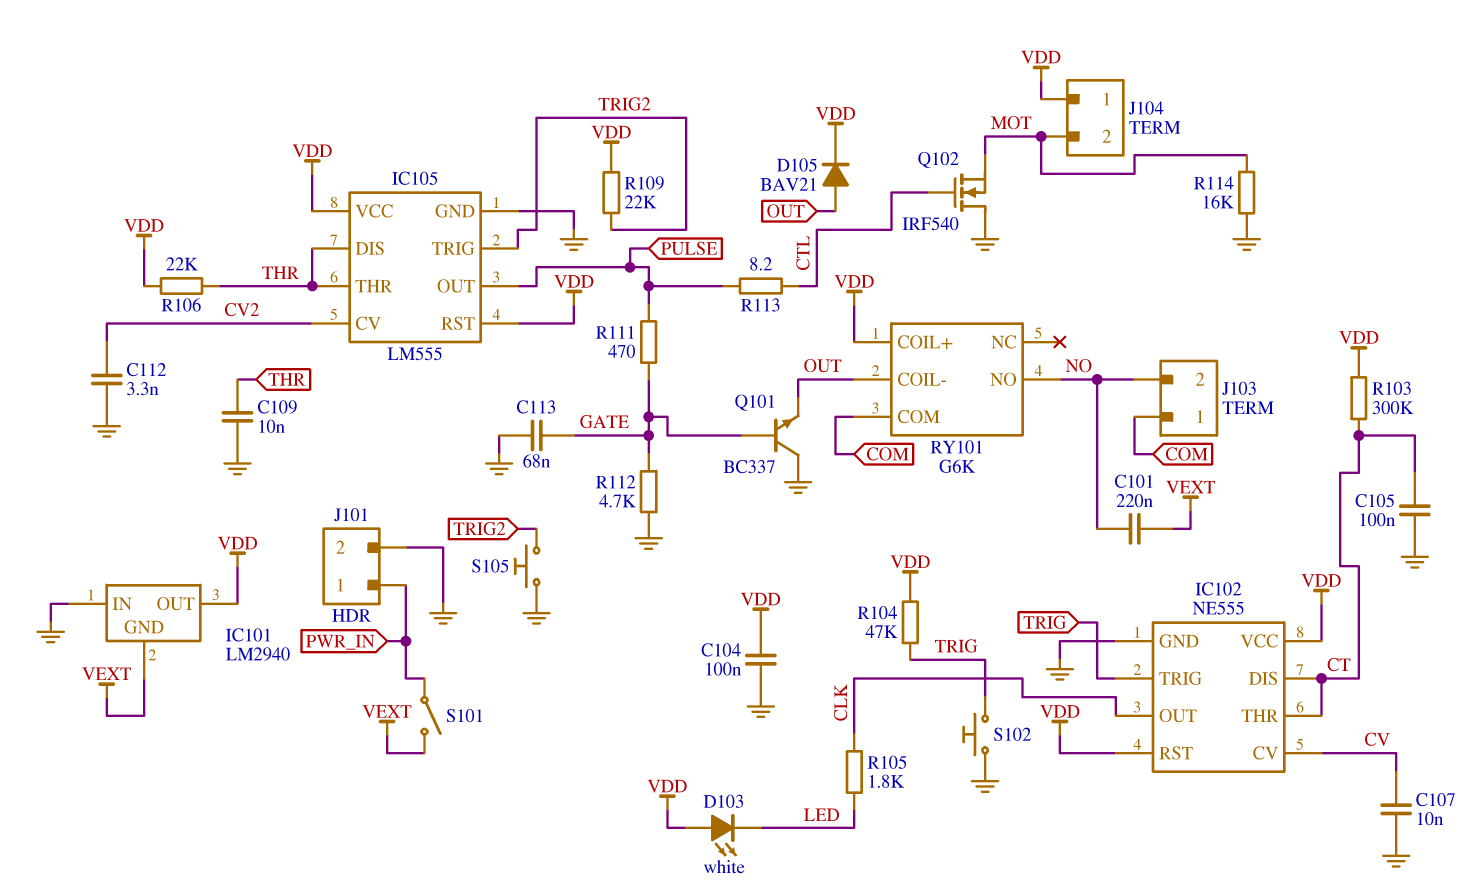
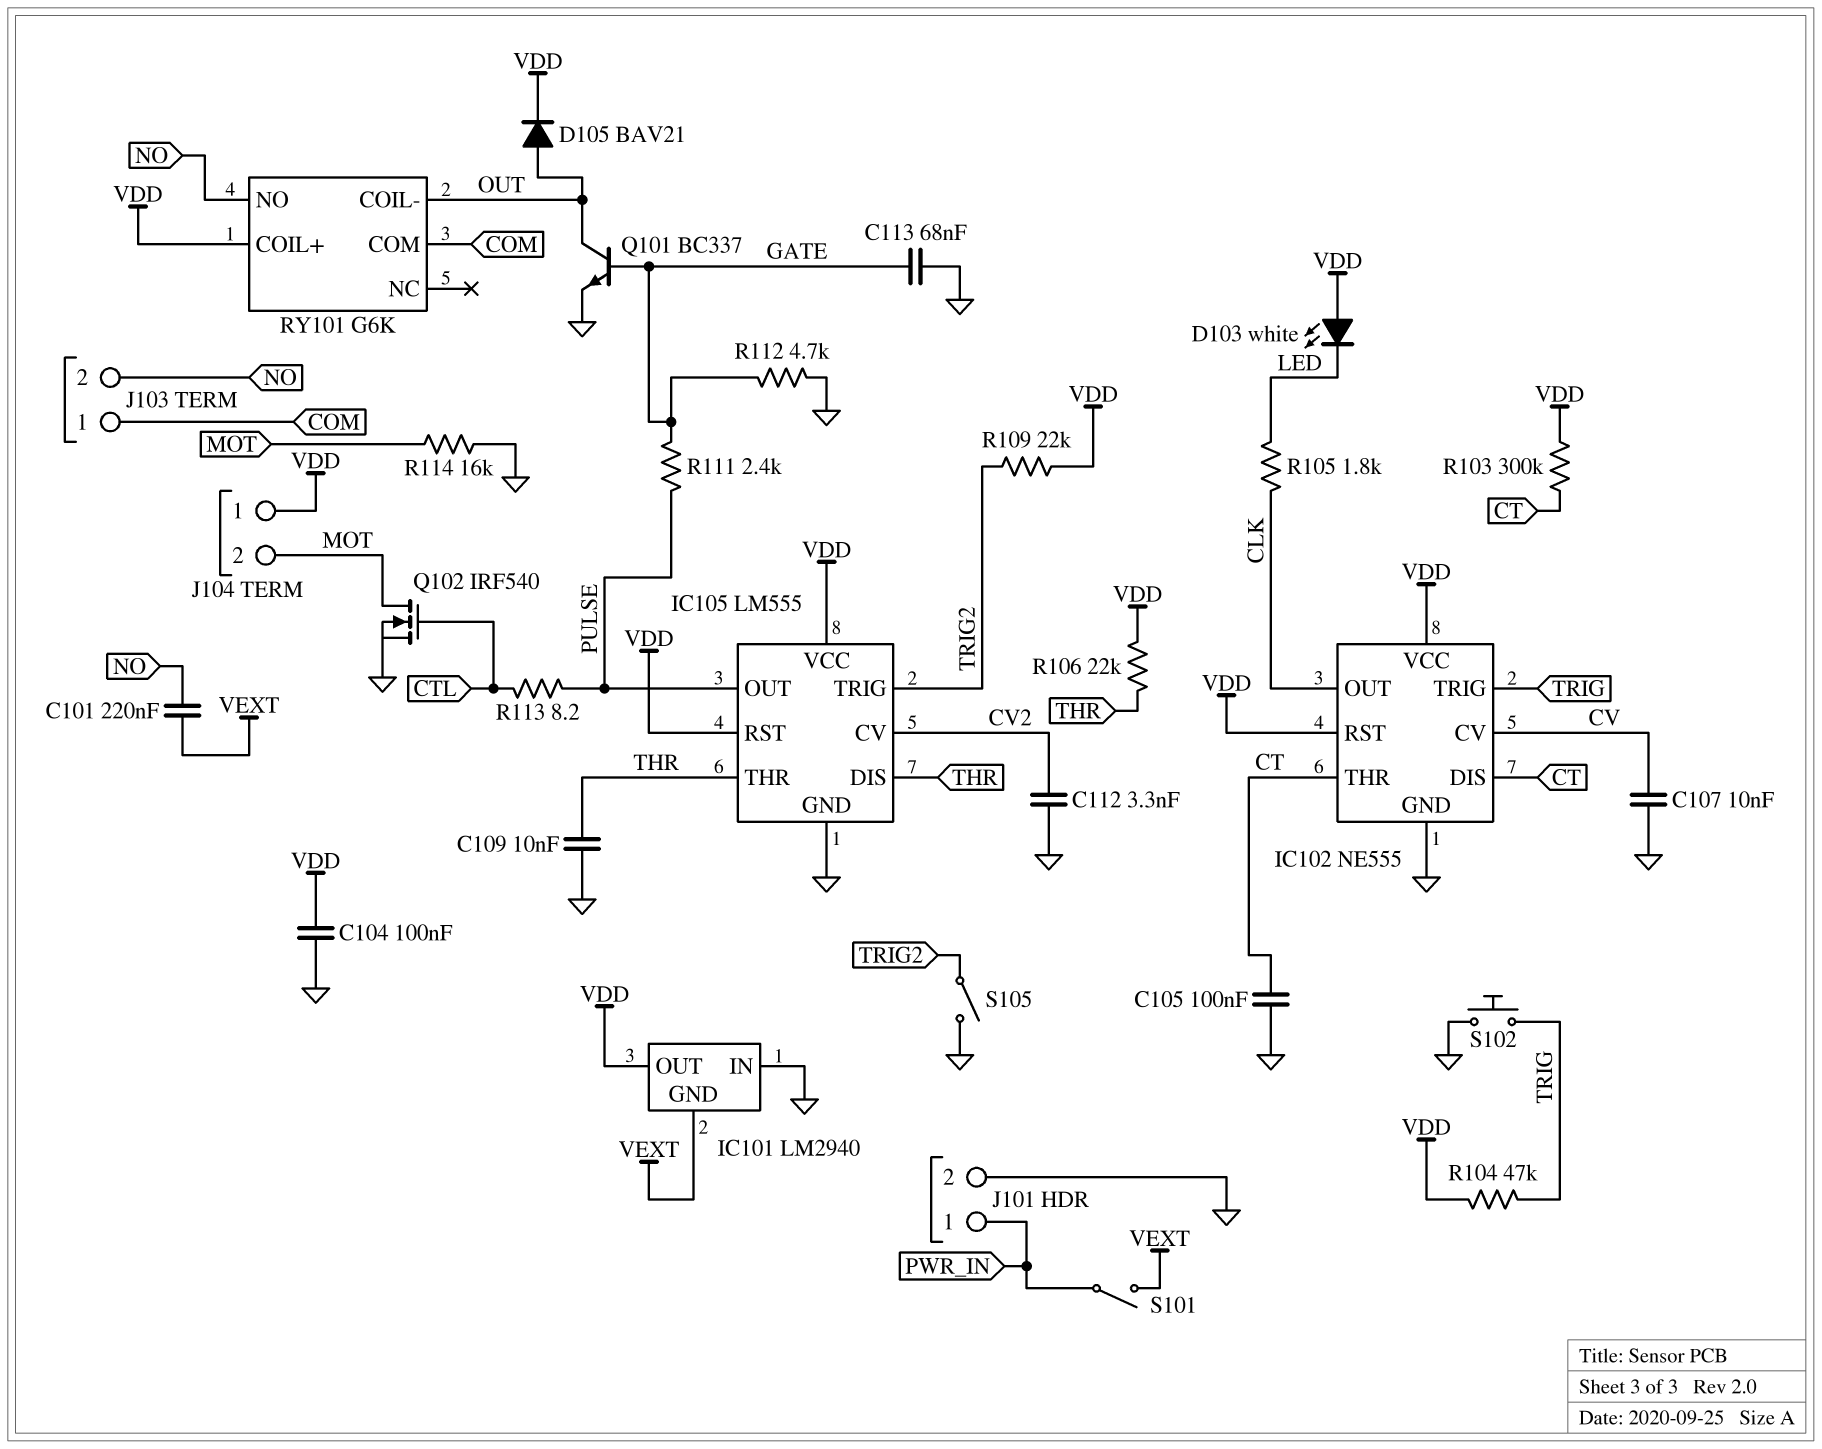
Q101: NPN BC337 (B GATE, C GND, E OUT) -> NPN BC337 (B GATE, C OUT, E GND)
Q102: NMOS IRF540 (G CTL, D GND, S MOT) -> NMOS IRF540 (G CTL, D MOT, S GND)
R111: 470 (GATE, PULSE) -> 2.4k (GATE, PULSE)
S105: button (GND, TRIG2) -> switch (GND, TRIG2)

